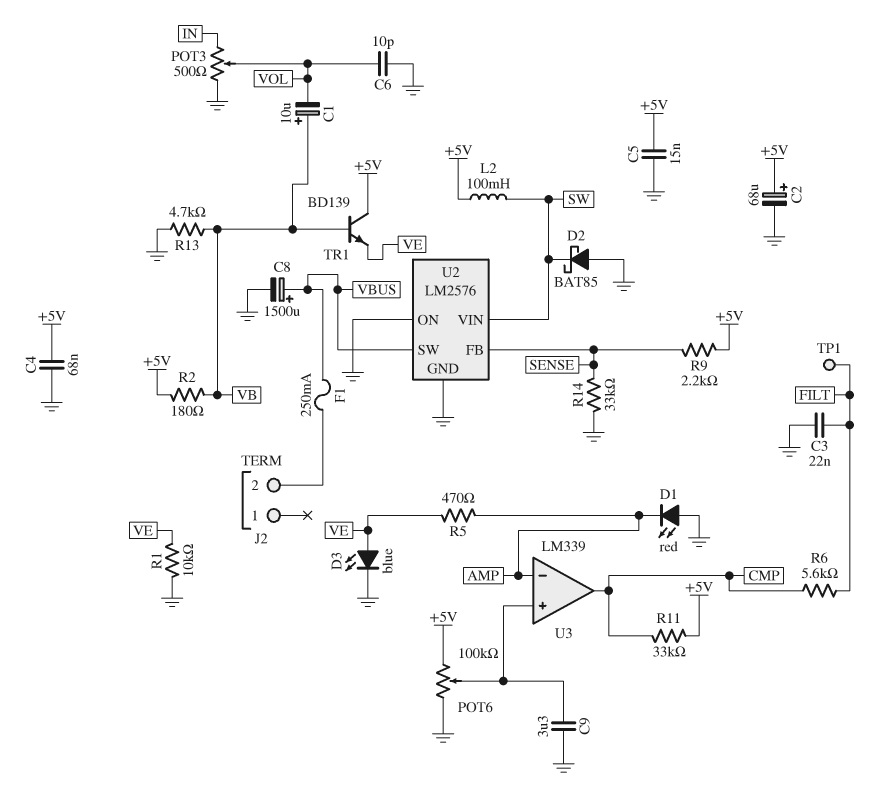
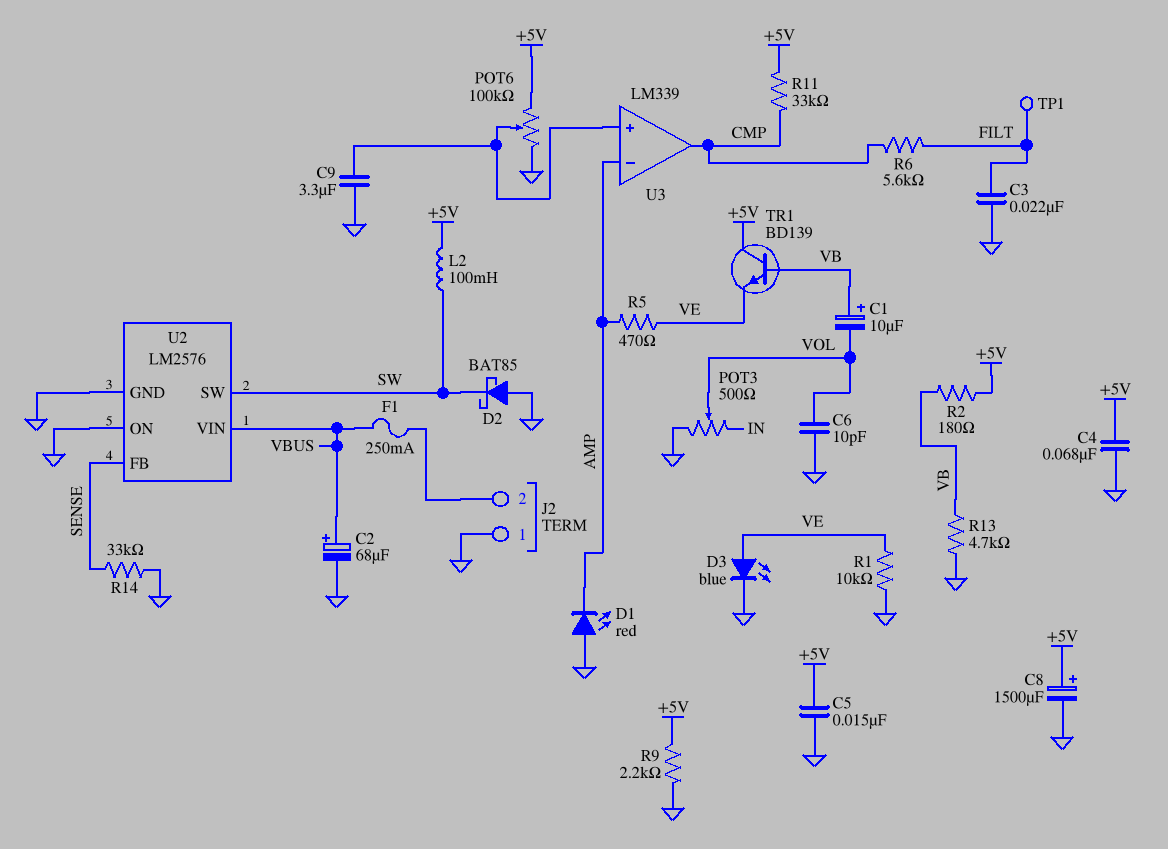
C2: 68uF (plus +5V, minus GND) -> 68uF (plus VBUS, minus GND)
C8: 1500uF (plus VBUS, minus GND) -> 1500uF (plus +5V, minus GND)
J2 pin 1: none -> GND
R9: 2.2k (+5V, SENSE) -> 2.2k (+5V, GND)
U2 pin SW: VBUS -> SW
U2 pin VIN: SW -> VBUS

